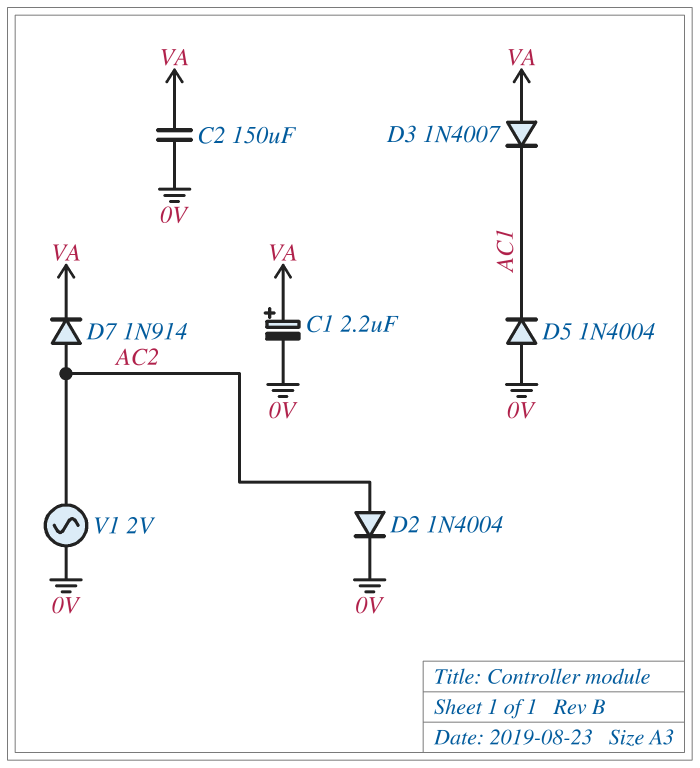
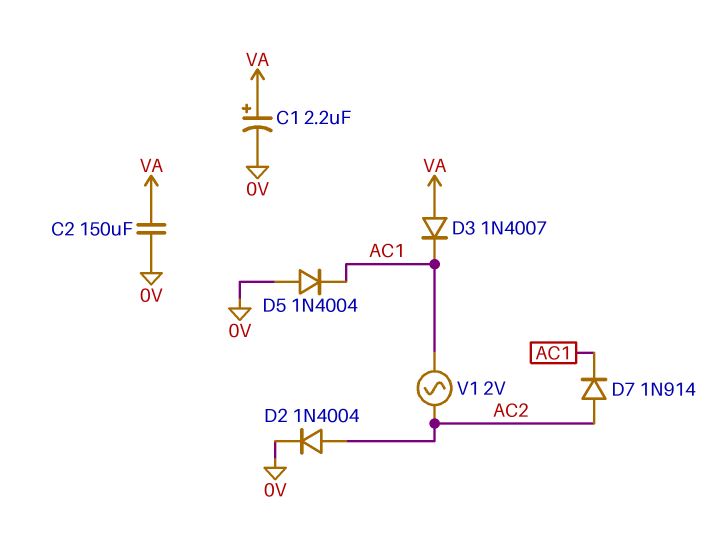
D7: diode 1N914 (A AC2, K VA) -> diode 1N914 (A AC2, K AC1)
V1: AC 2V (0V, AC2) -> AC 2V (AC1, AC2)

